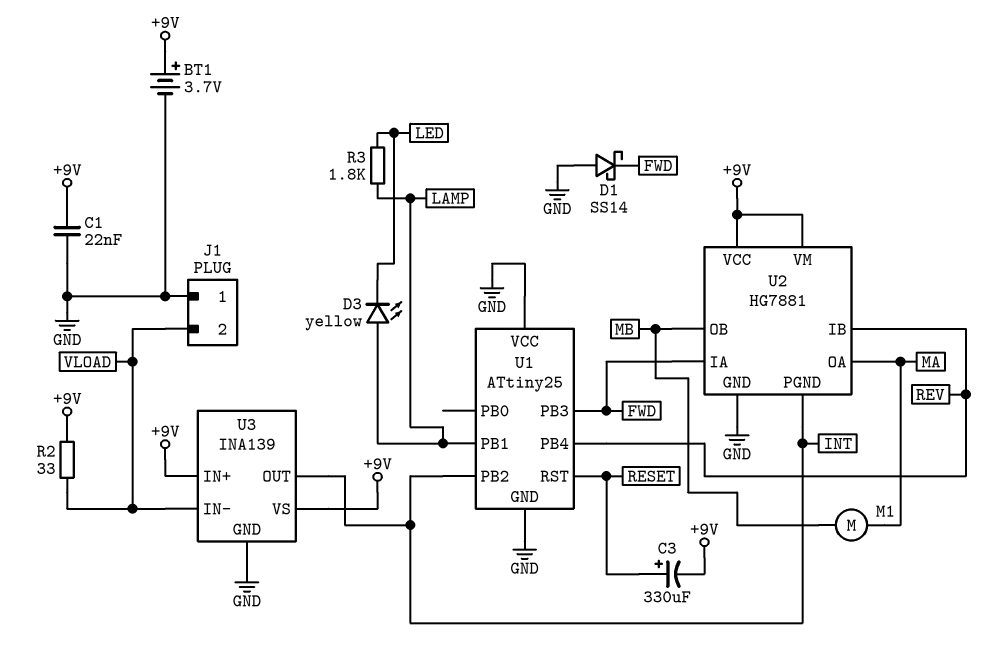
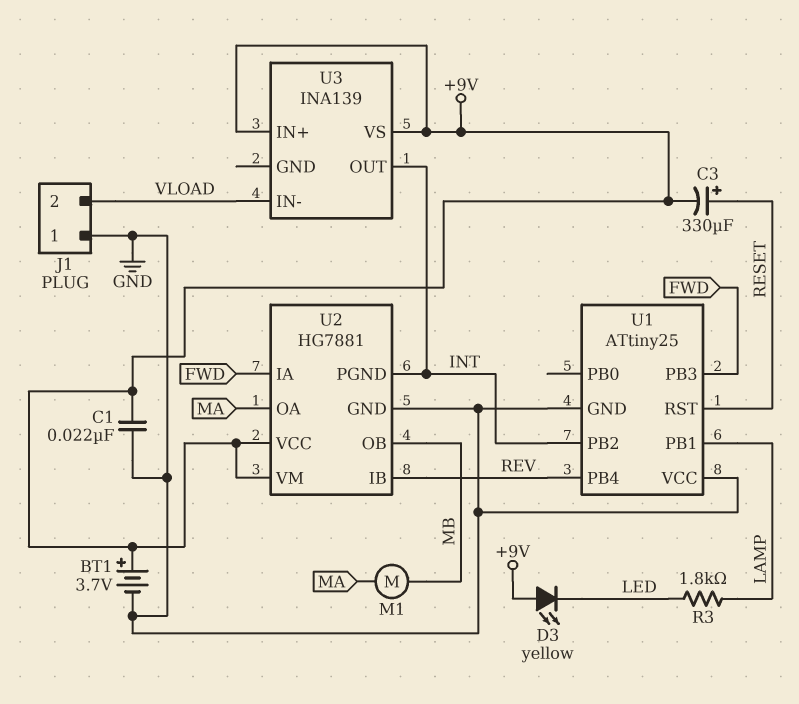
D1: schottky SS14 (A GND, K FWD) -> none
D3: LED yellow (A LAMP, K LED) -> LED yellow (A +9V, K LED)
R2: 33 (+9V, VLOAD) -> none
U3 pin GND: GND -> none

